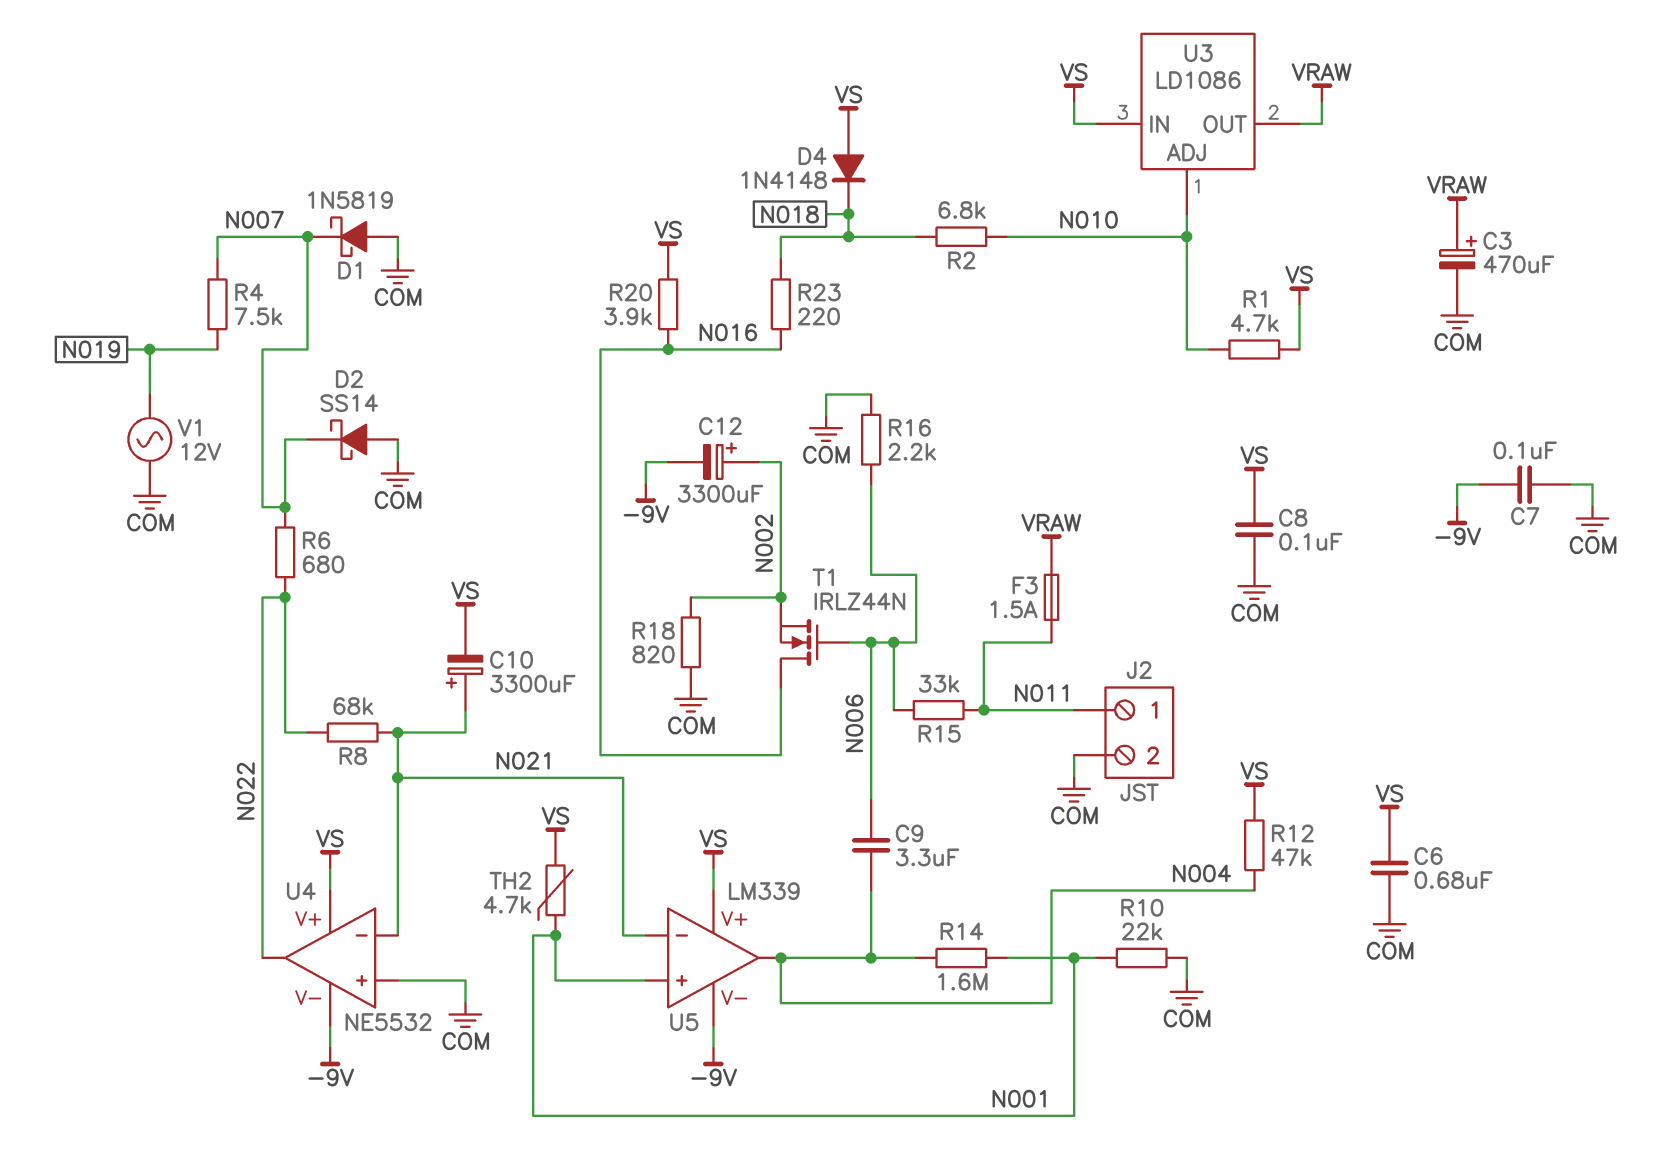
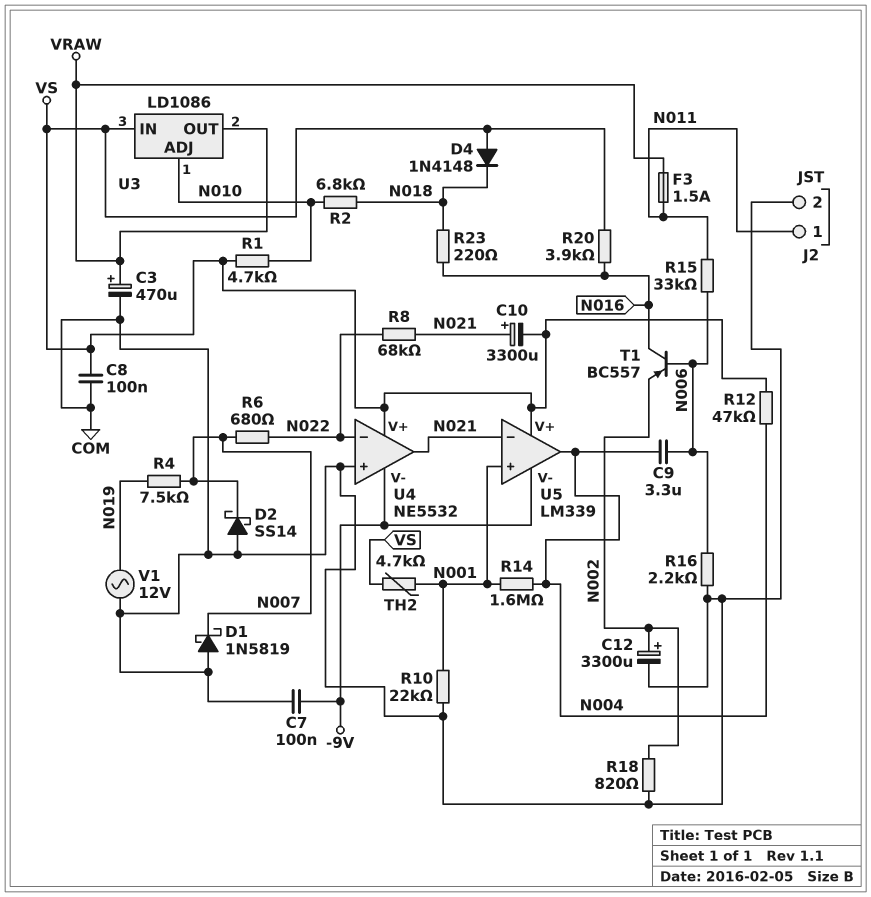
C6: 680nF (COM, VS) -> none
C12: 3300uF (plus N002, minus -9V) -> 3300uF (plus N002, minus COM)
T1: NMOS IRLZ44N (G N006, D N016, S N002) -> PNP BC557 (B N006, C N016, E N002)
U4 pin in-: N021 -> N022
U4 pin out: N022 -> N021

